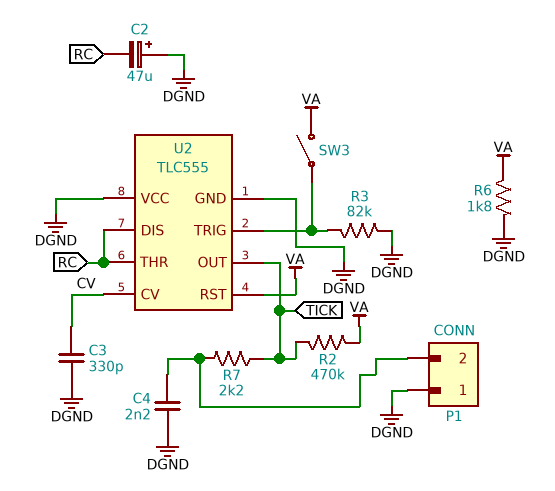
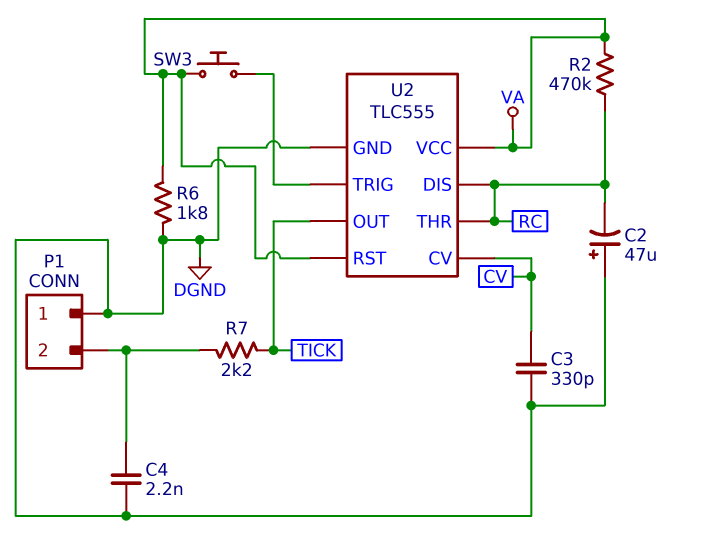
R2: 470k (TICK, VA) -> 470k (RC, VA)
R3: 82k (DGND, U2/TRIG) -> none
SW3: switch (U2/TRIG, VA) -> button (U2/TRIG, VA)
U2 pin VCC: DGND -> VA

